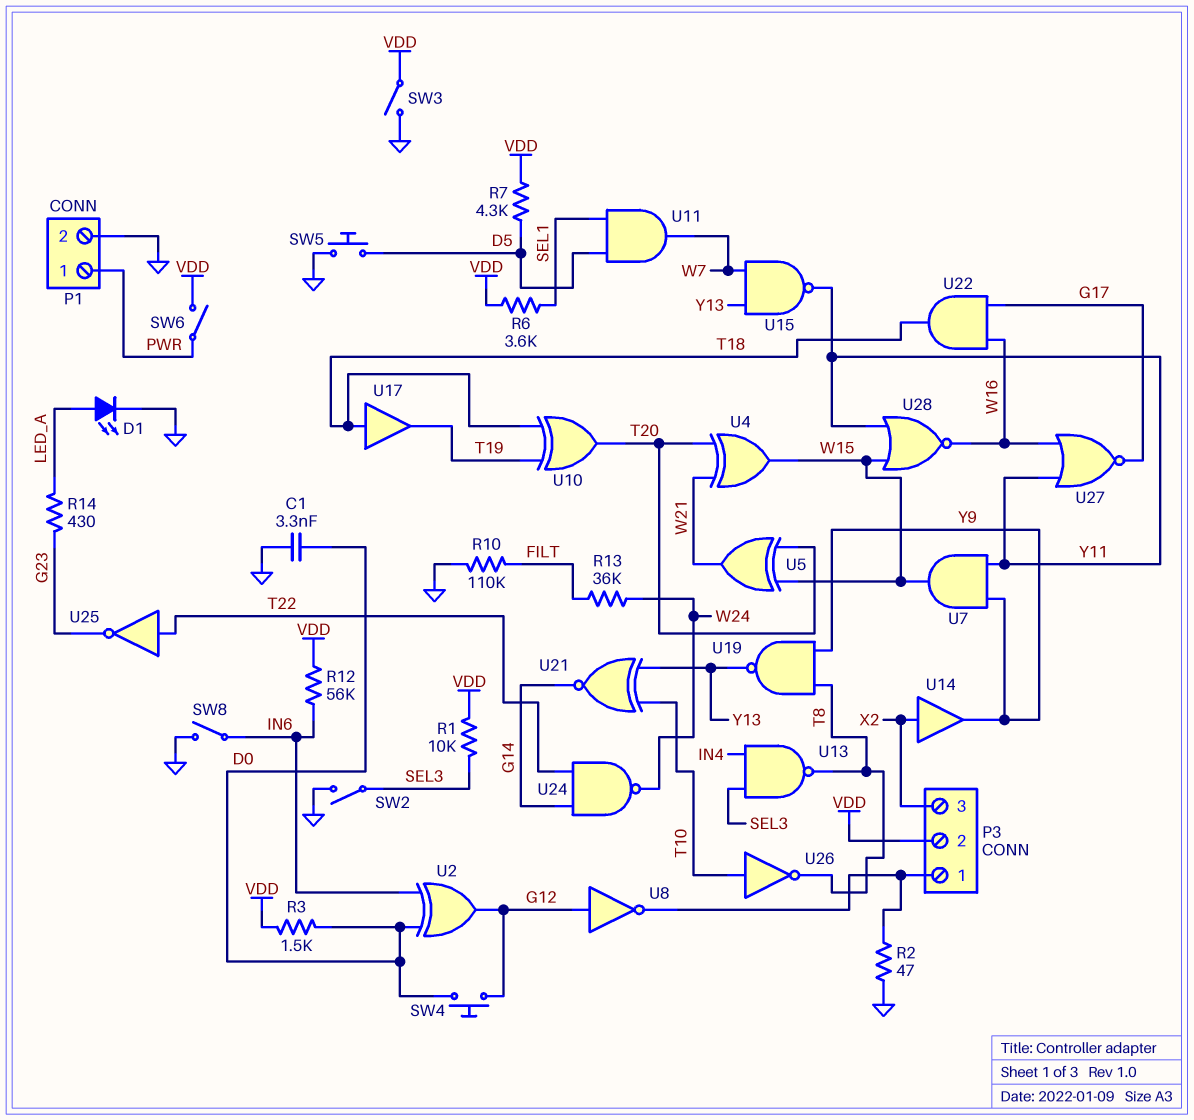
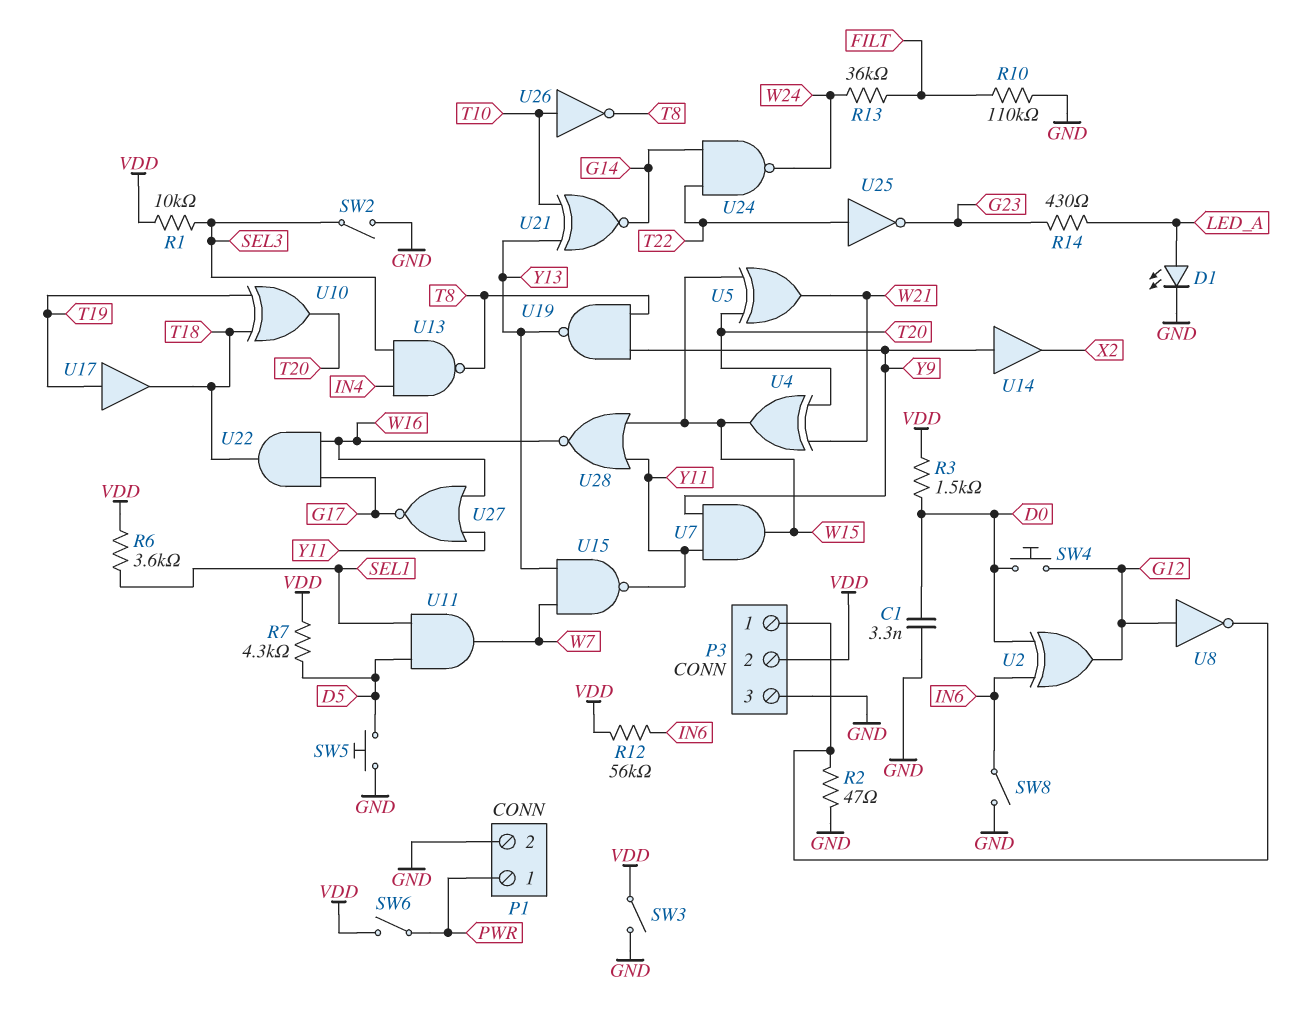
P3 pin 3: X2 -> GND
U14: buffer (in X2, out Y9) -> buffer (in Y9, out X2)
U17: buffer (in T18, out T19) -> buffer (in T19, out T18)

